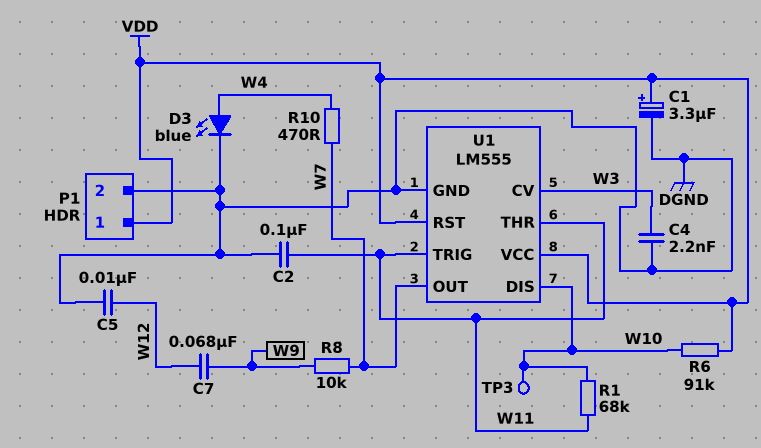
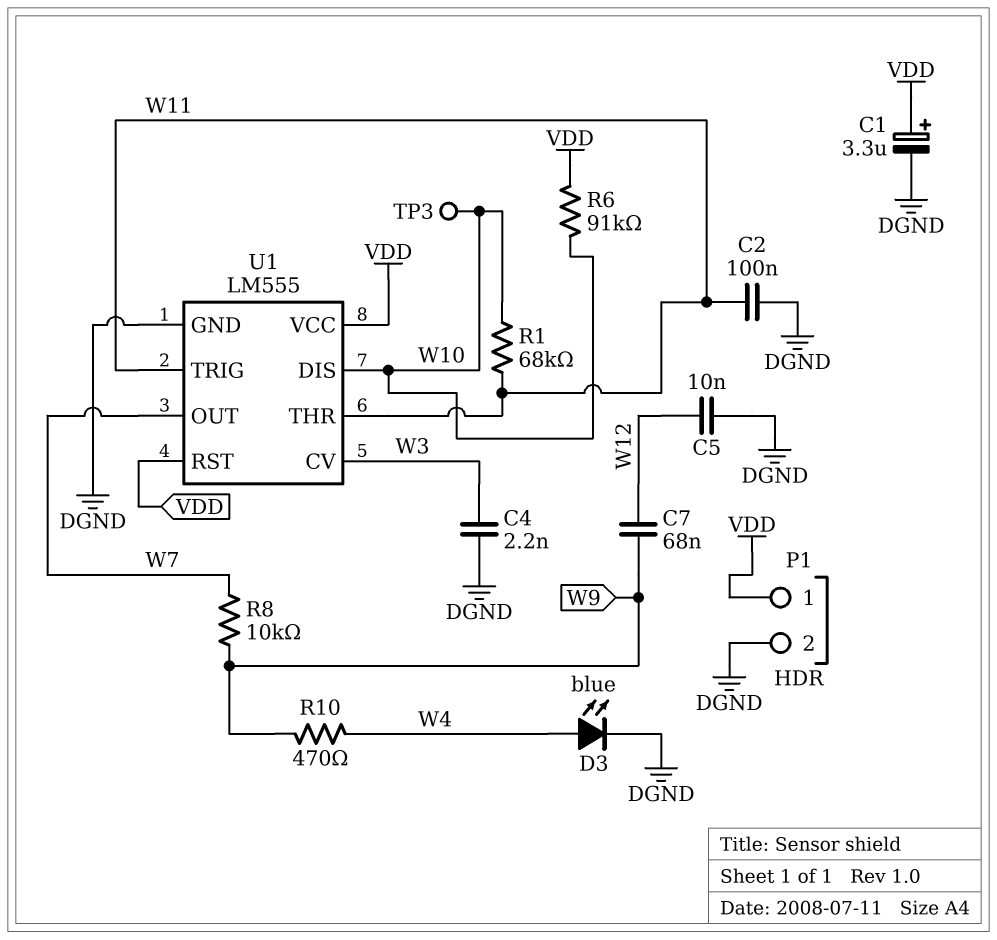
R10: 470 (W4, W7) -> 470 (W4, W9)

